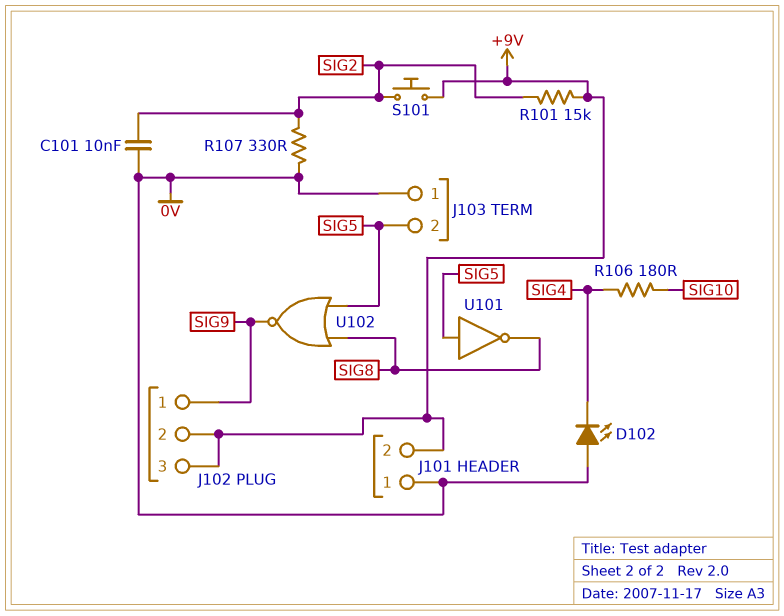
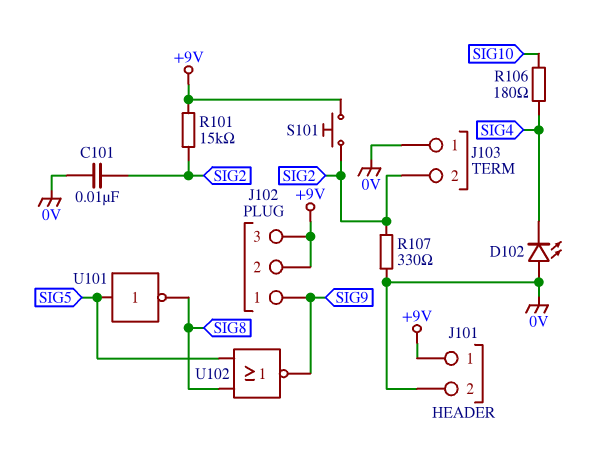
J101 pin 1: 0V -> +9V
J101 pin 2: +9V -> 0V
J103 pin 2: SIG5 -> SIG2

